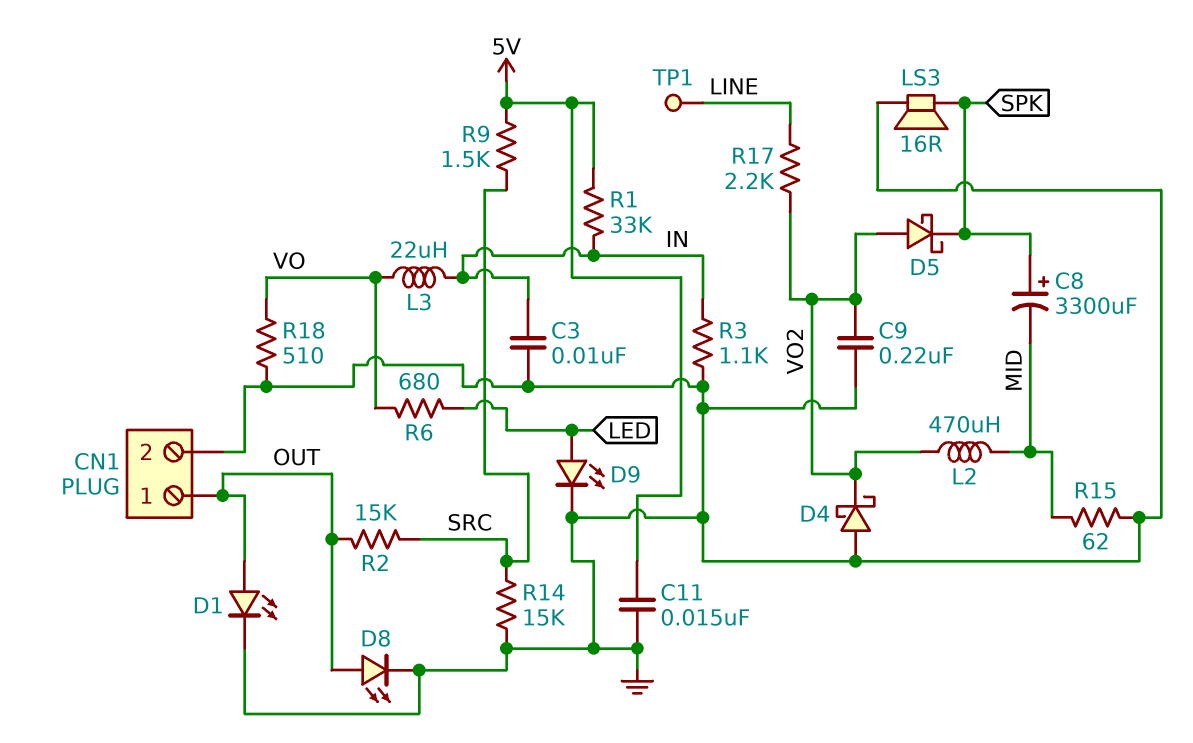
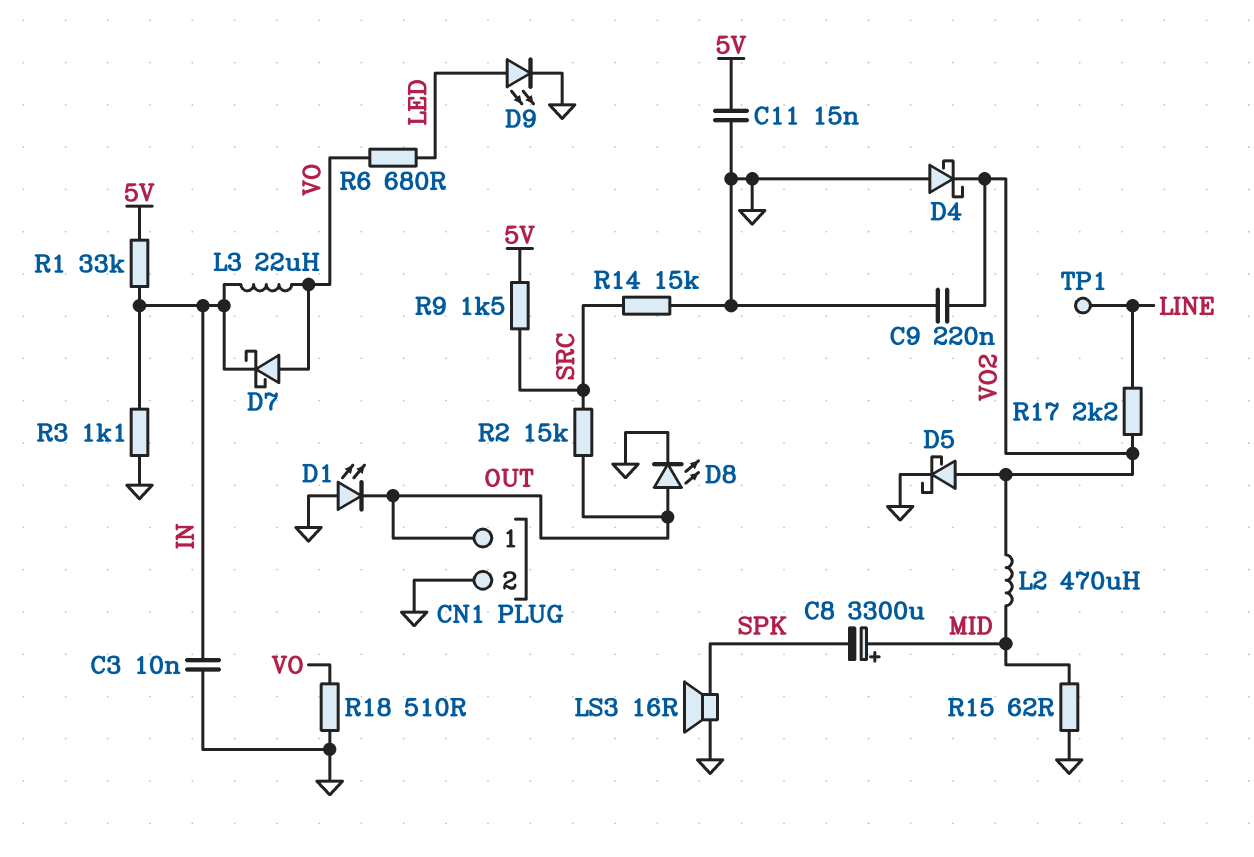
C8: 3300uF (plus SPK, minus MID) -> 3300uF (plus MID, minus SPK)
D1: LED (A OUT, K GND) -> LED (A GND, K OUT)
D5: schottky (A VO2, K SPK) -> schottky (A VO2, K GND)
D7: none -> schottky (A VO, K IN)

